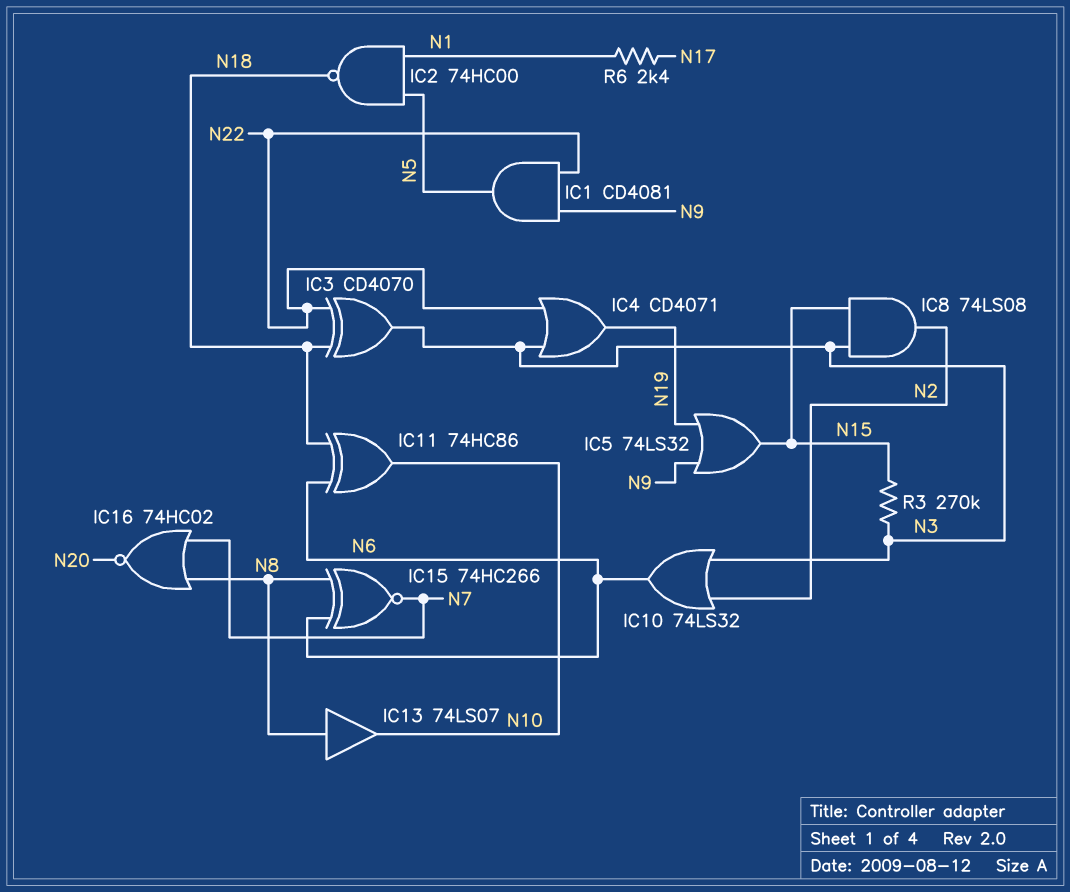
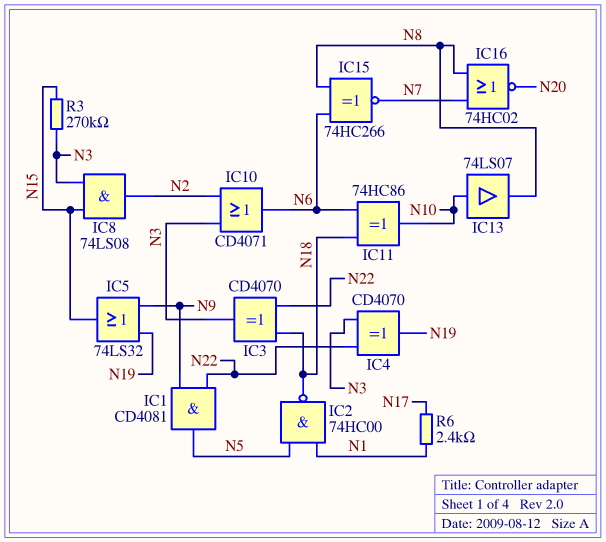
IC4: OR CD4071 (in N3, in N22, out N19) -> XOR CD4070 (in N3, in N22, out N19)
IC10: OR 74LS32 (in N2, in N3, out N6) -> OR CD4071 (in N2, in N3, out N6)
IC13: buffer 74LS07 (in N8, out N10) -> buffer 74LS07 (in N10, out N8)

